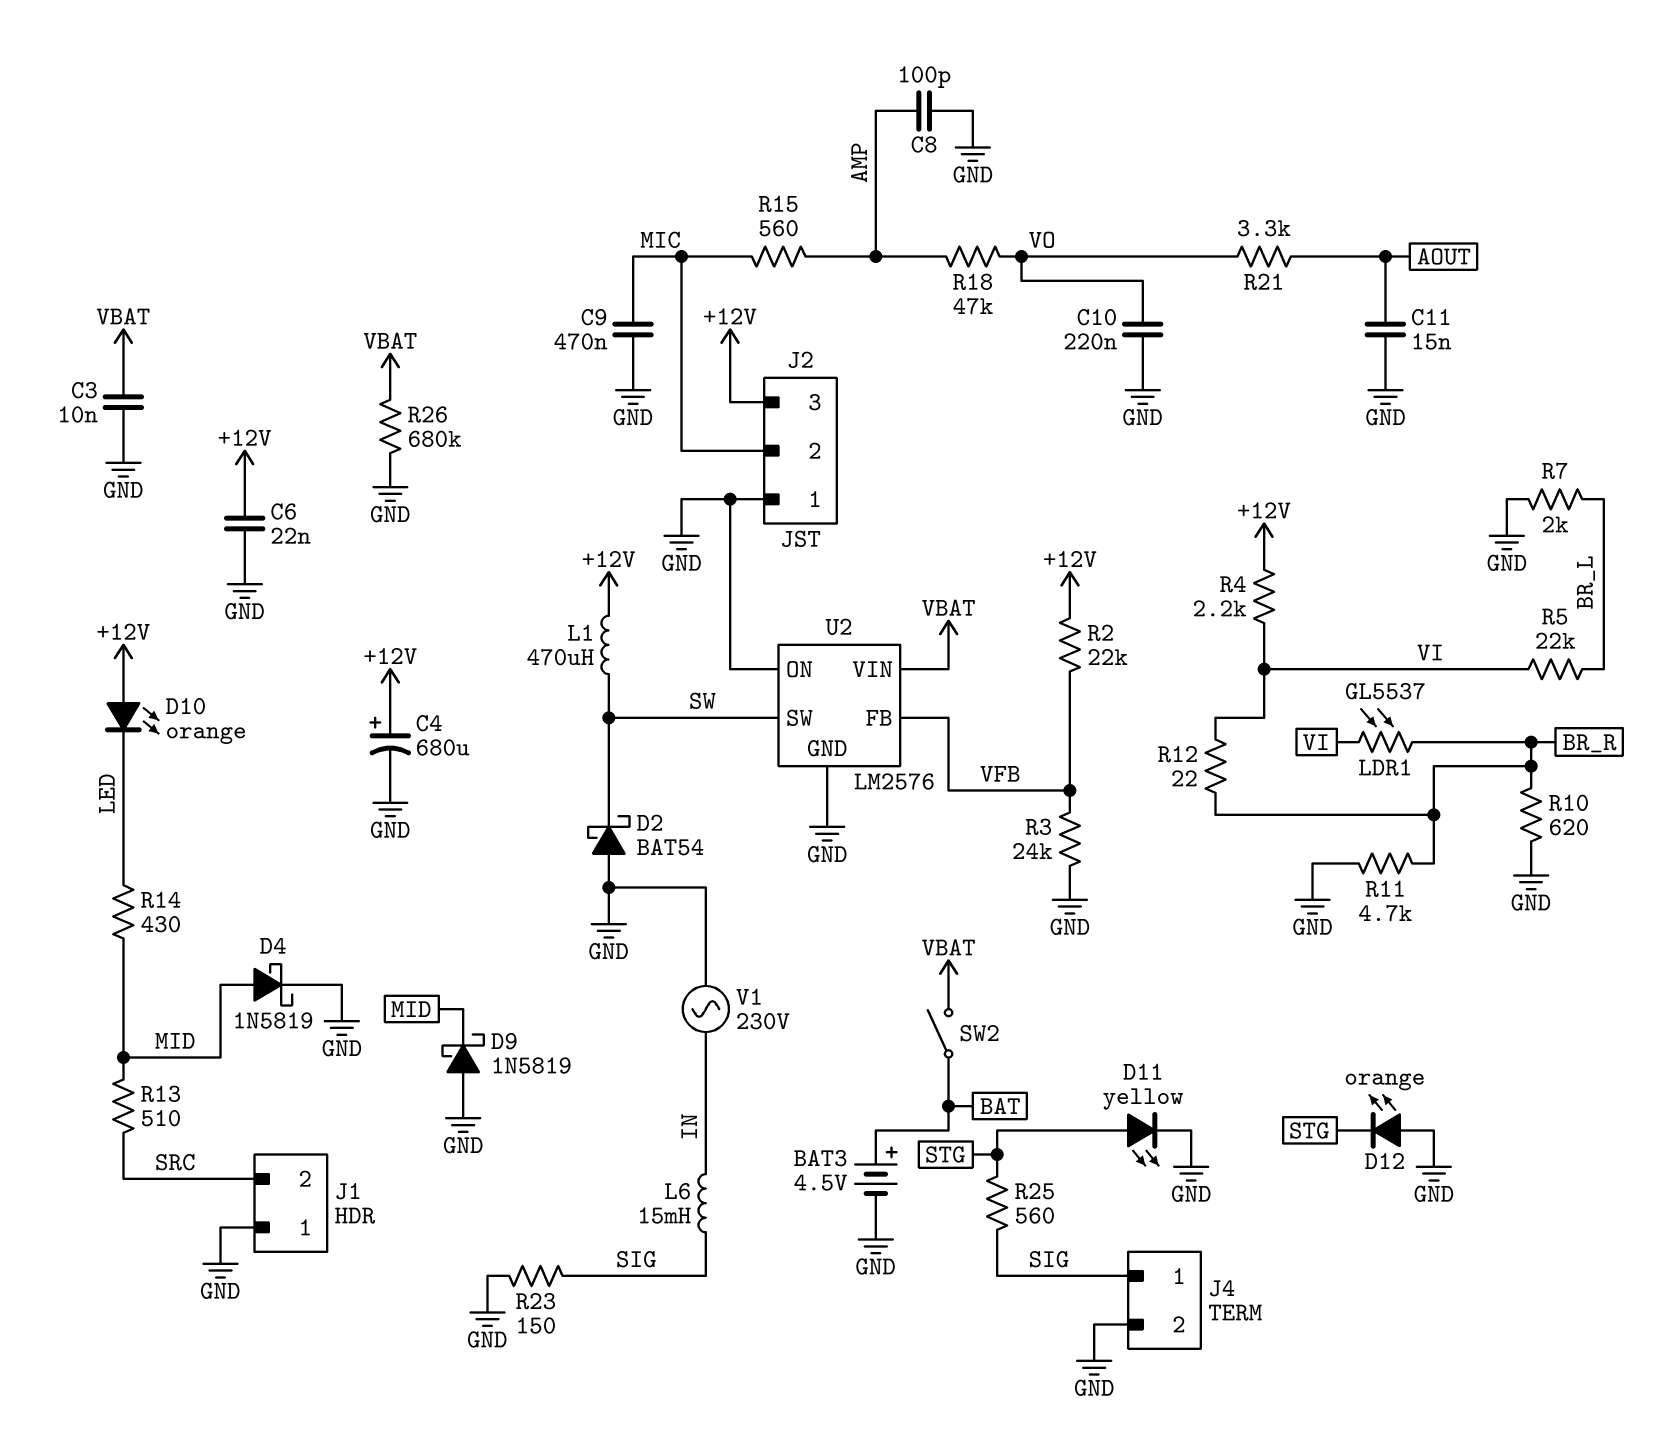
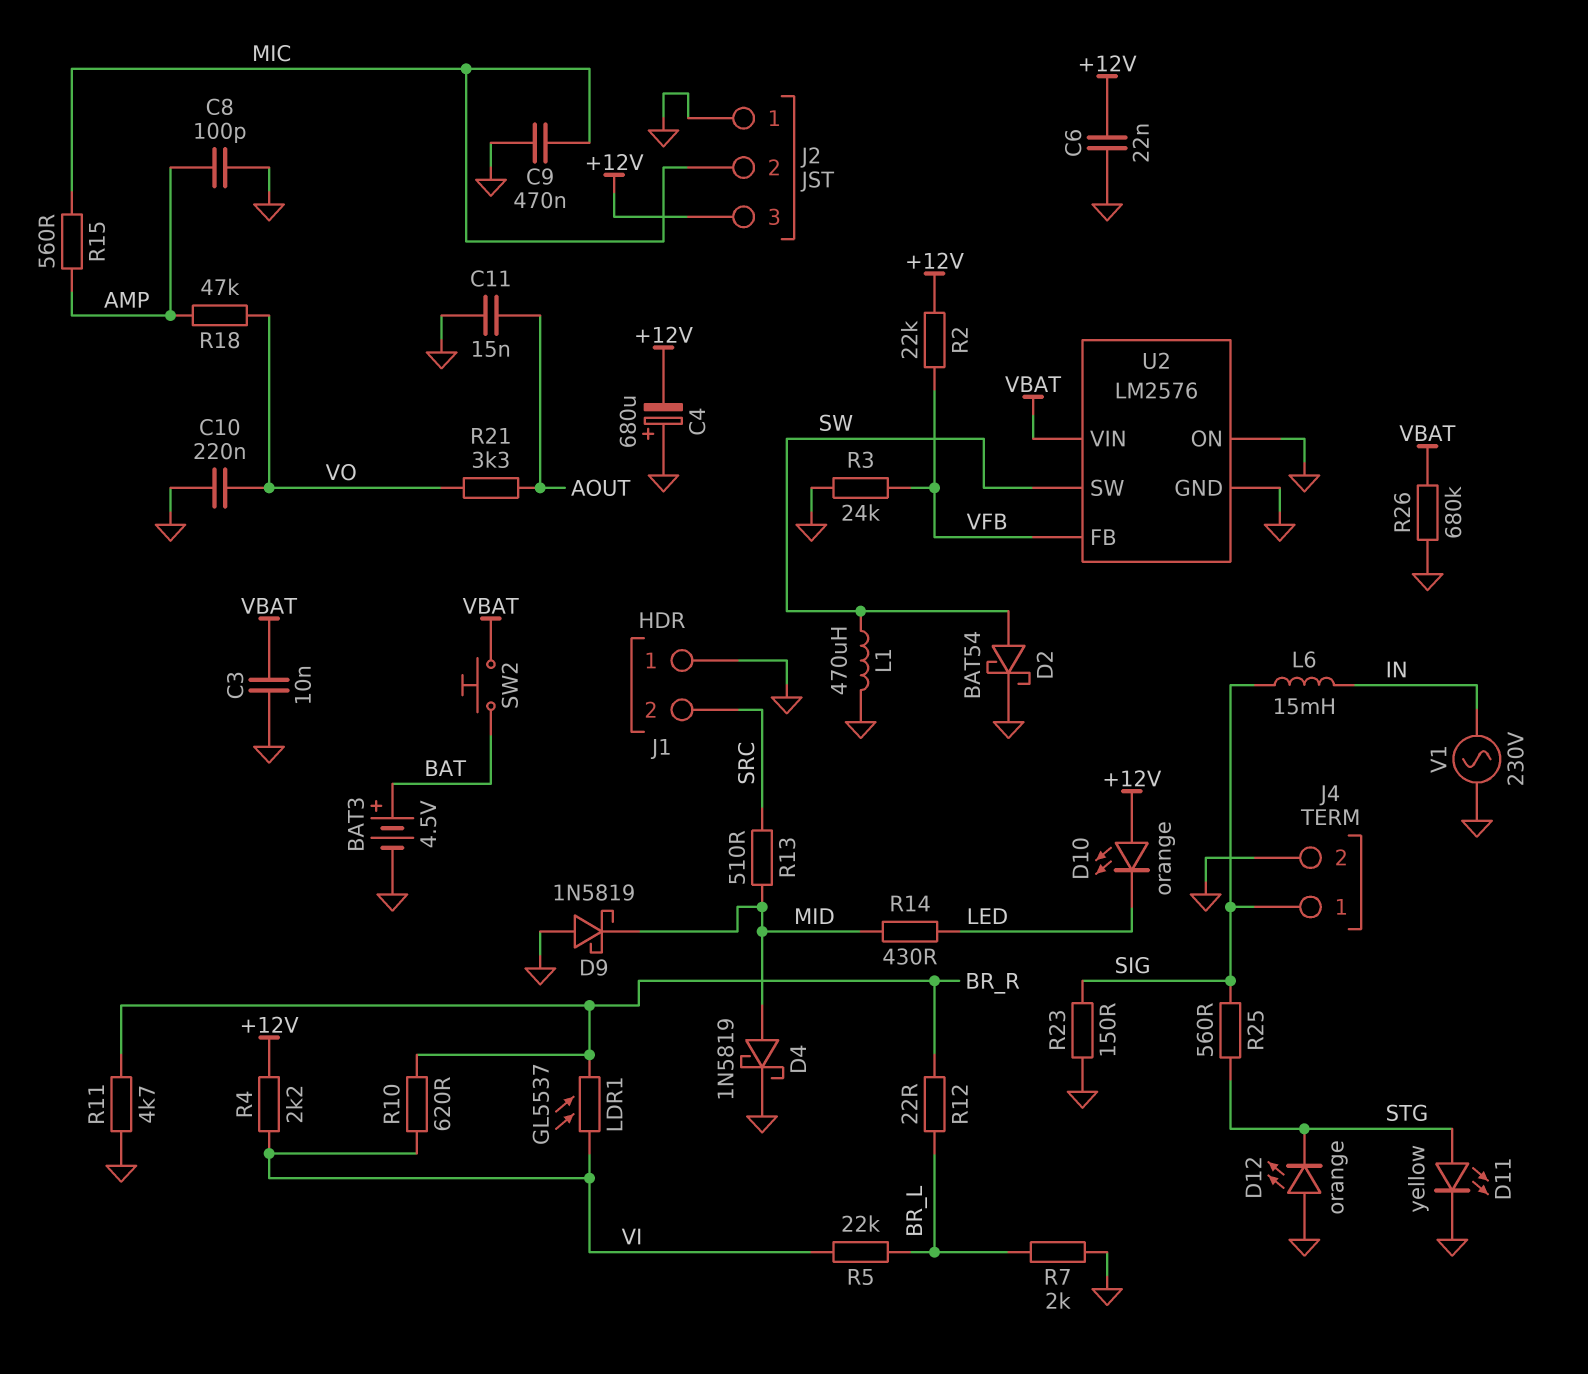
C4: 680uF (plus +12V, minus GND) -> 680uF (plus GND, minus +12V)
D2: schottky BAT54 (A GND, K SW) -> schottky BAT54 (A SW, K GND)
L1: 470uH (+12V, SW) -> 470uH (GND, SW)
R10: 620 (BR_R, GND) -> 620 (BR_R, VI)
R12: 22 (BR_R, VI) -> 22 (BR_L, BR_R)
SW2: switch (BAT, VBAT) -> button (BAT, VBAT)

